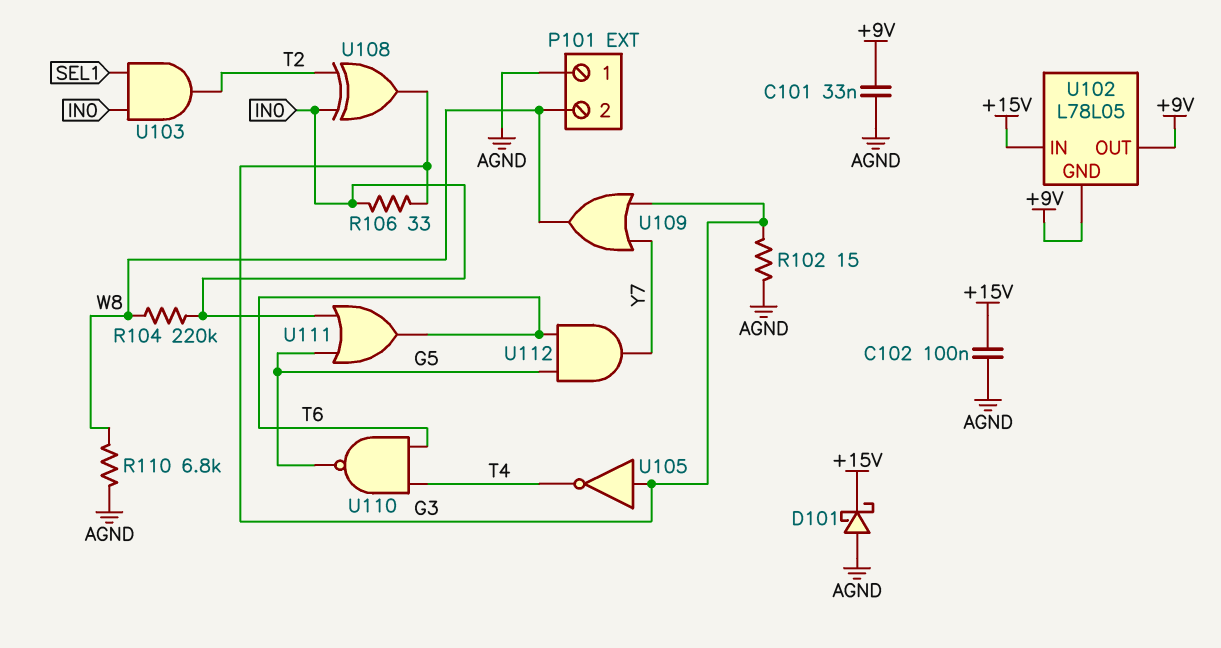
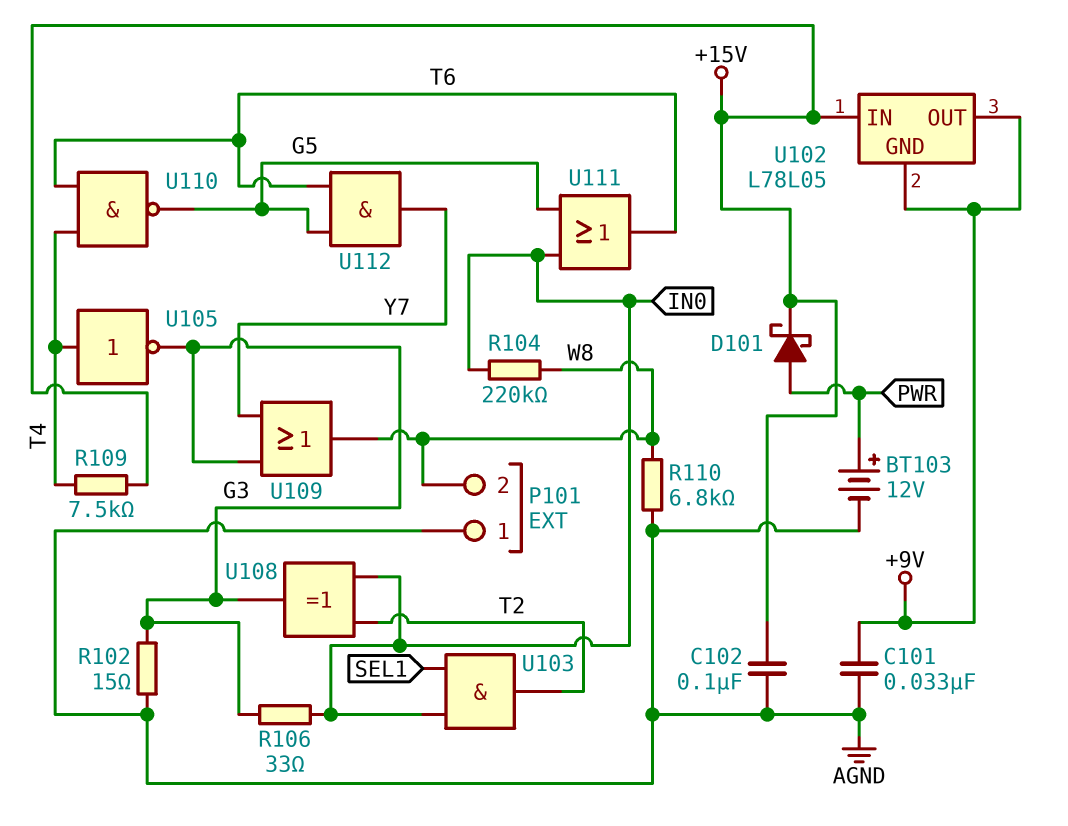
BT103: none -> 12V (plus PWR, minus AGND)
D101: schottky (A AGND, K +15V) -> schottky (A PWR, K +15V)
R109: none -> 7.5k (+15V, T4)
U105: NOT (in G3, out T4) -> NOT (in T4, out G3)

